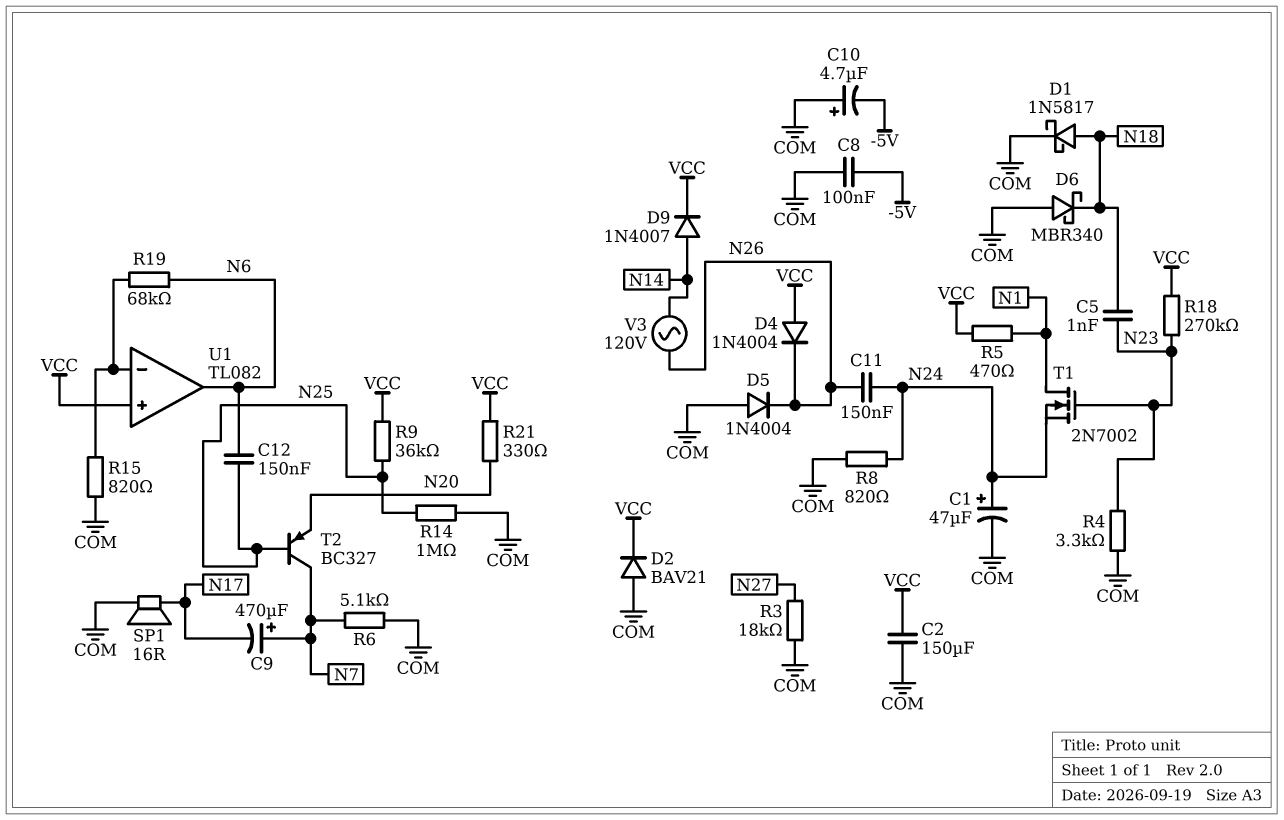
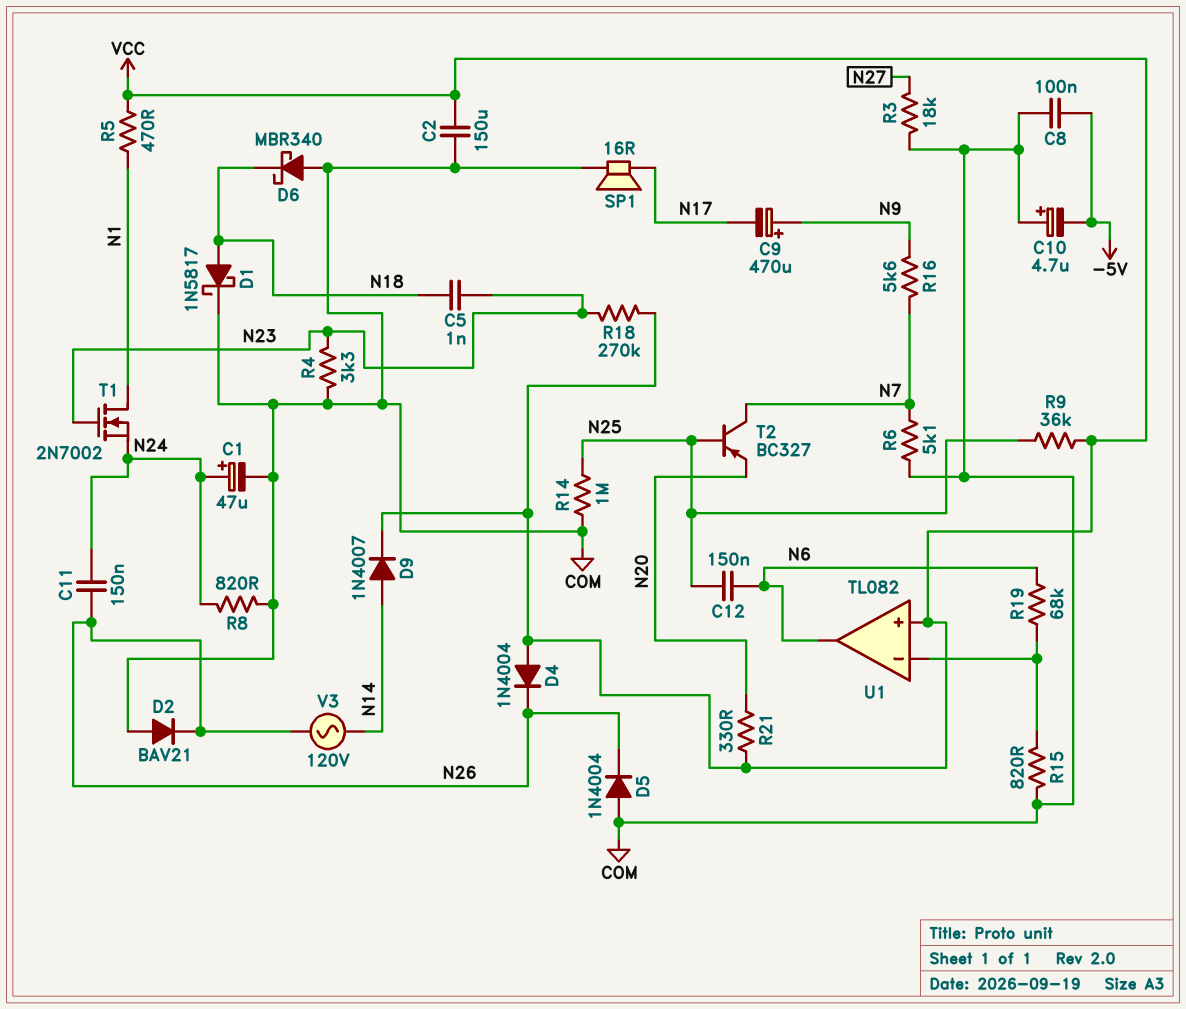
C9: 470uF (plus N7, minus N17) -> 470uF (plus N9, minus N17)
D2: diode BAV21 (A COM, K VCC) -> diode BAV21 (A COM, K N26)
R16: none -> 5.6k (N7, N9)

